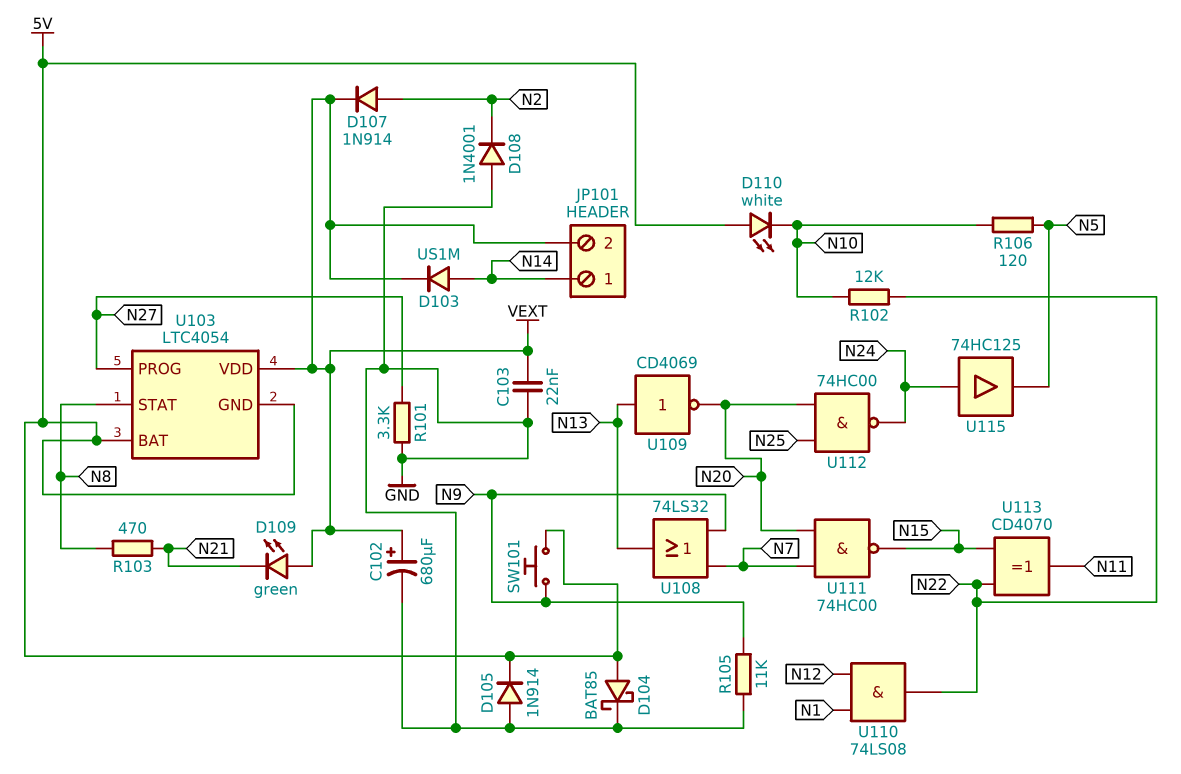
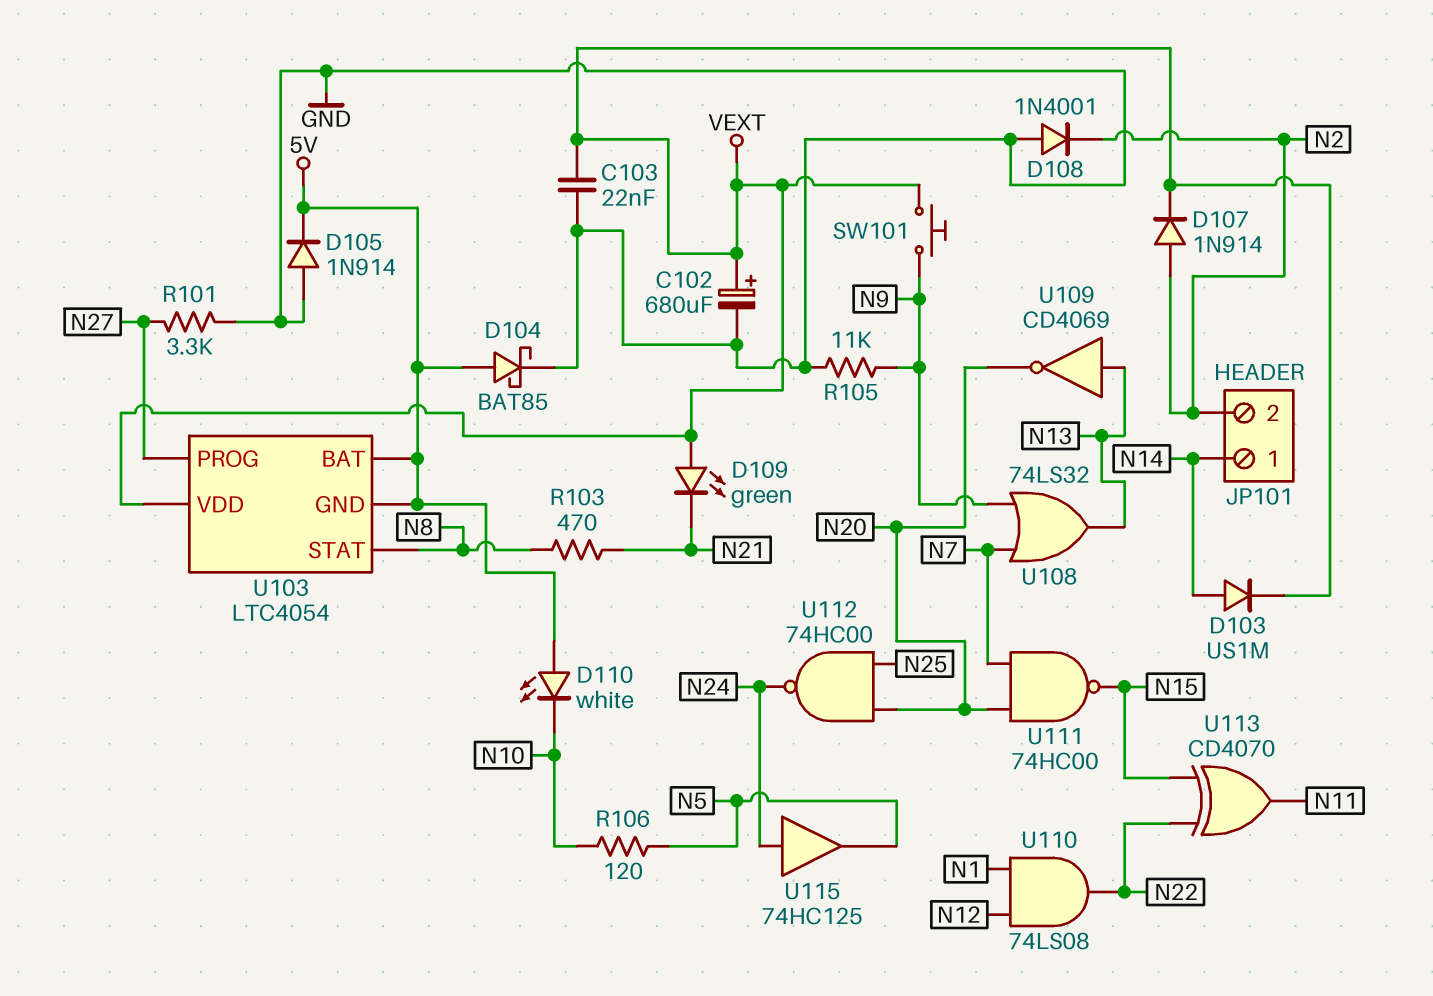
JP101 pin 2: VEXT -> N2
R102: 12k (N10, N22) -> none
SW101: button (5V, N9) -> button (N9, VEXT)

